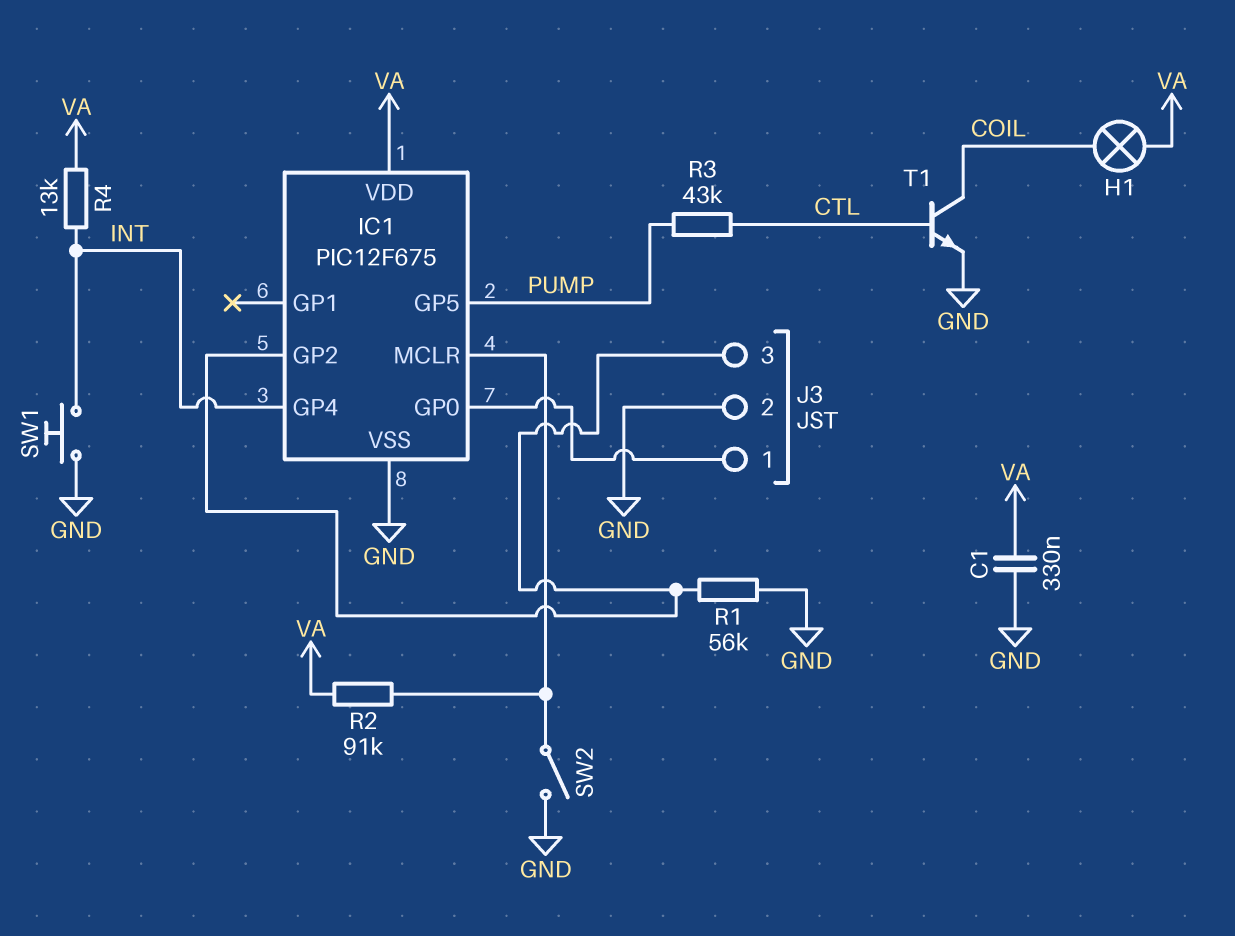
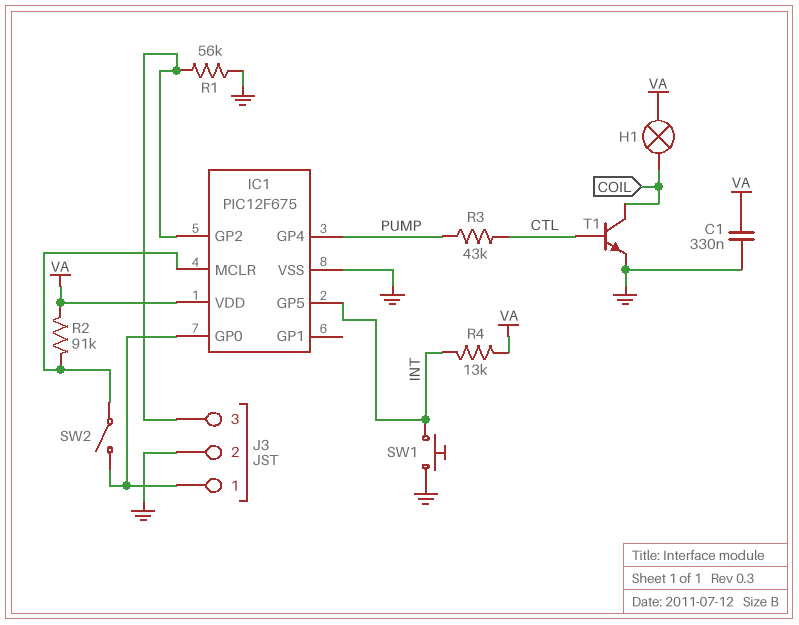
IC1 pin GP4: INT -> PUMP
IC1 pin GP5: PUMP -> INT
SW2: switch (GND, IC1/MCLR) -> switch (IC1/GP0, IC1/MCLR)

